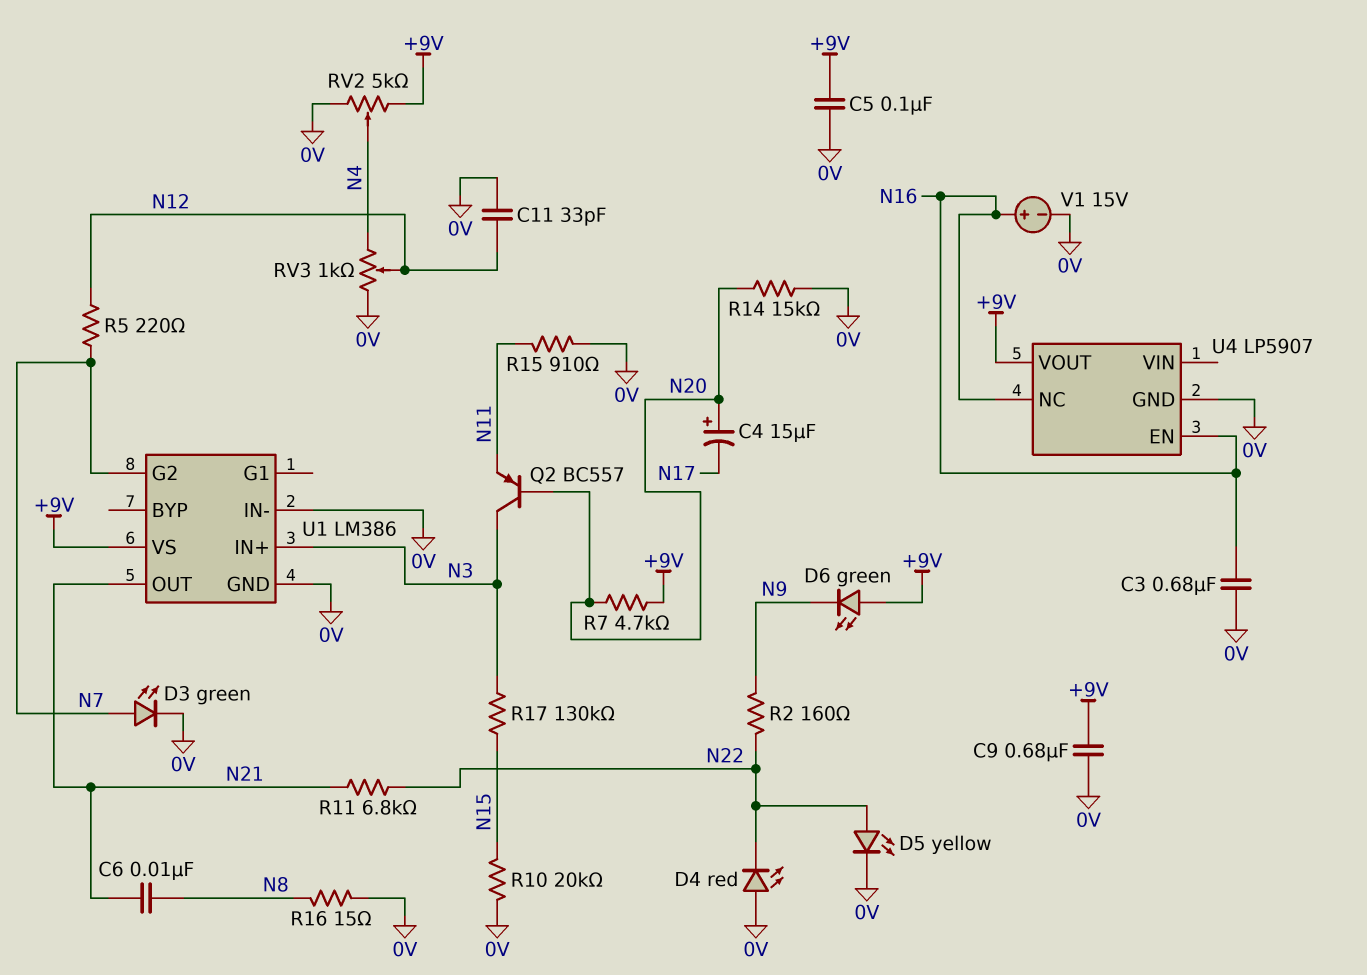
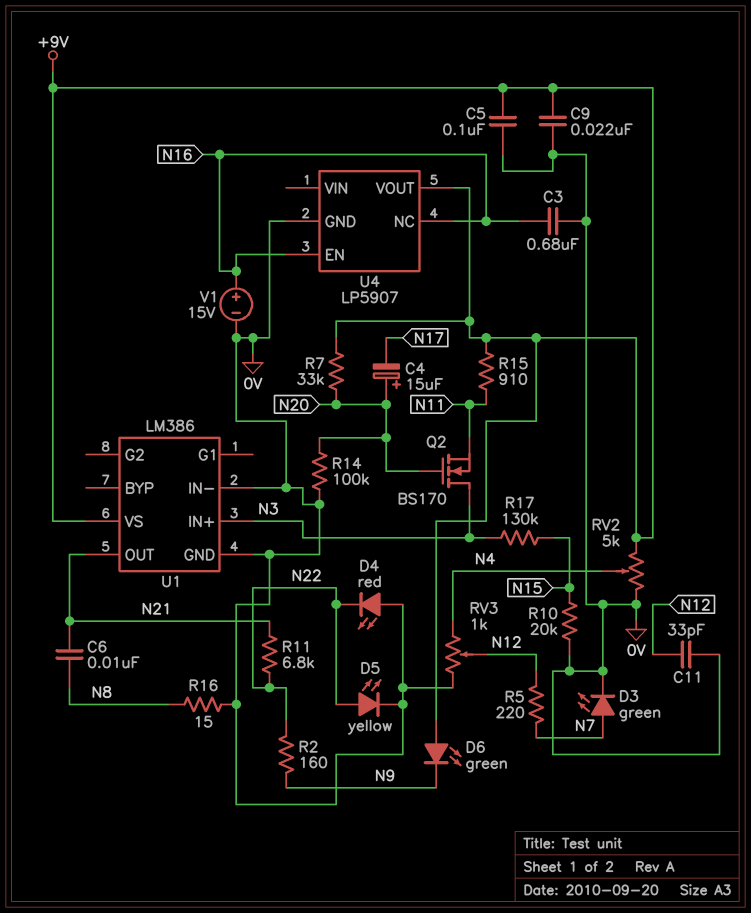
C9: 680nF (+9V, 0V) -> 22nF (+9V, 0V)
Q2: PNP BC557 (B N20, C N3, E N11) -> NMOS BS170 (G N20, D N3, S N11)
R7: 4.7k (+9V, N20) -> 33k (+9V, N20)
R14: 15k (0V, N20) -> 100k (0V, N20)
R15: 910 (0V, N11) -> 910 (+9V, N11)
U1 pin G2: N7 -> none

